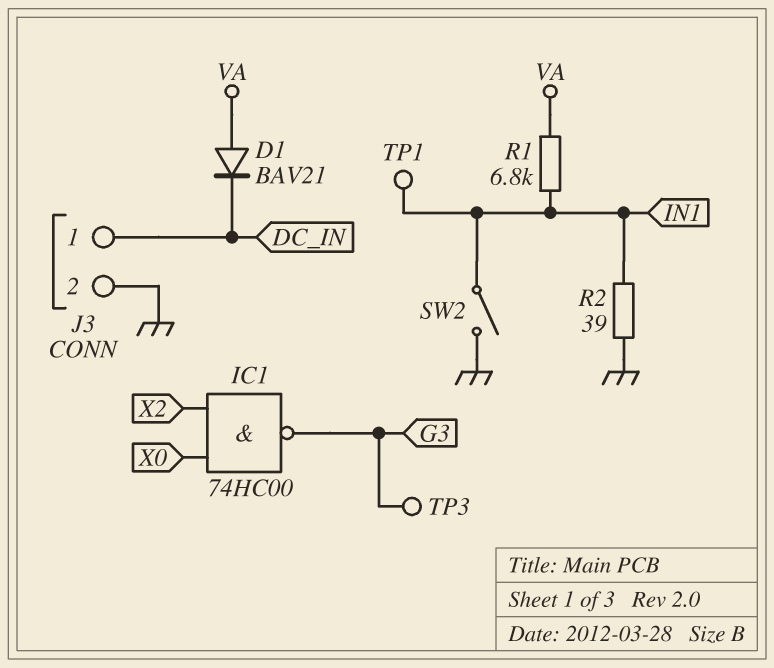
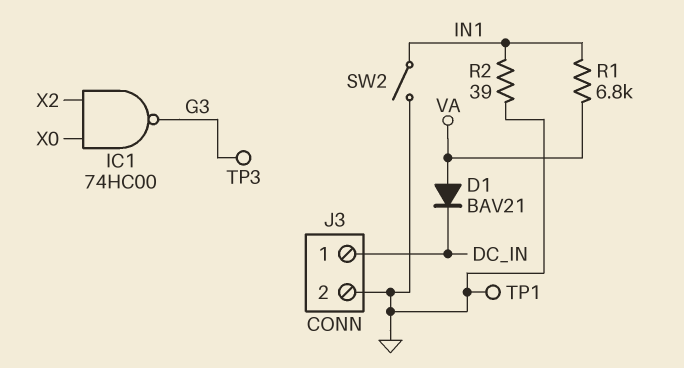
TP1: test point (IN1) -> test point (GND)

